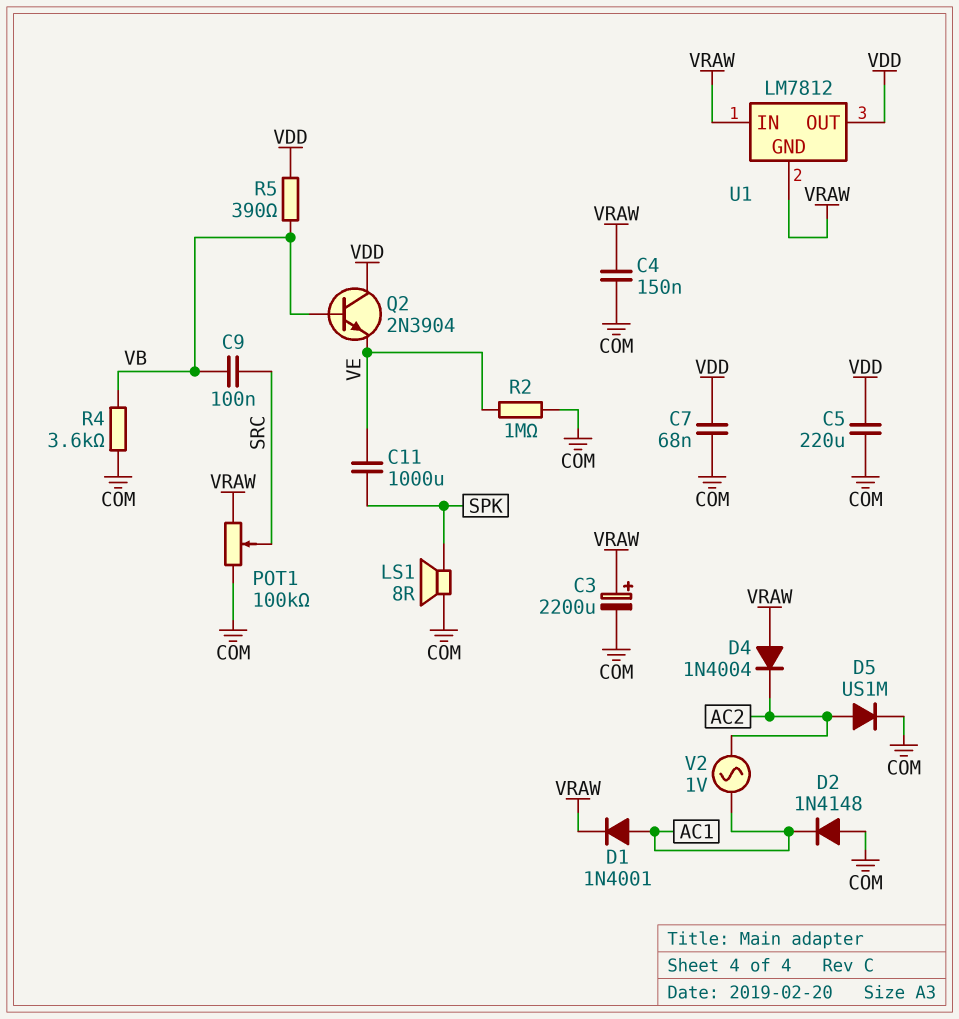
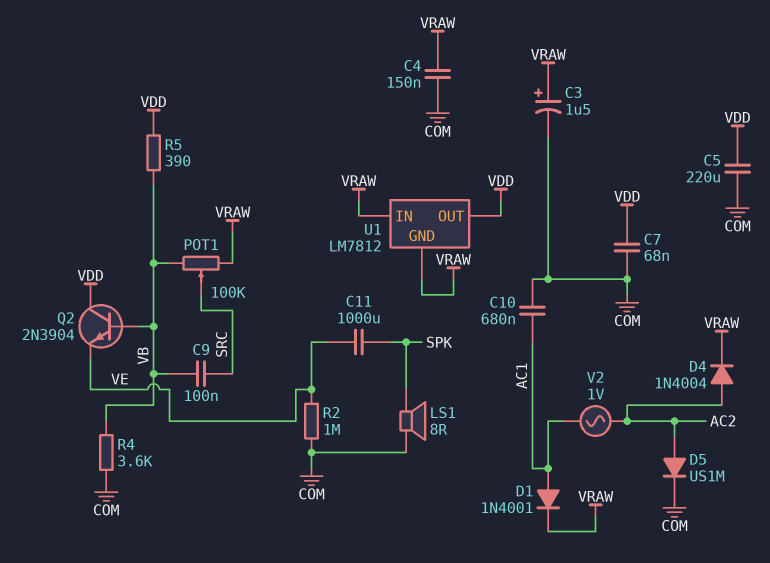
C3: 2200uF (plus VRAW, minus COM) -> 1.5uF (plus VRAW, minus COM)
C10: none -> 680nF (AC1, COM)
D2: diode 1N4148 (A COM, K AC1) -> none
D4: diode 1N4004 (A VRAW, K AC2) -> diode 1N4004 (A AC2, K VRAW)
POT1: 100k (COM, VRAW, wiper SRC) -> 100k (VB, VRAW, wiper SRC)

